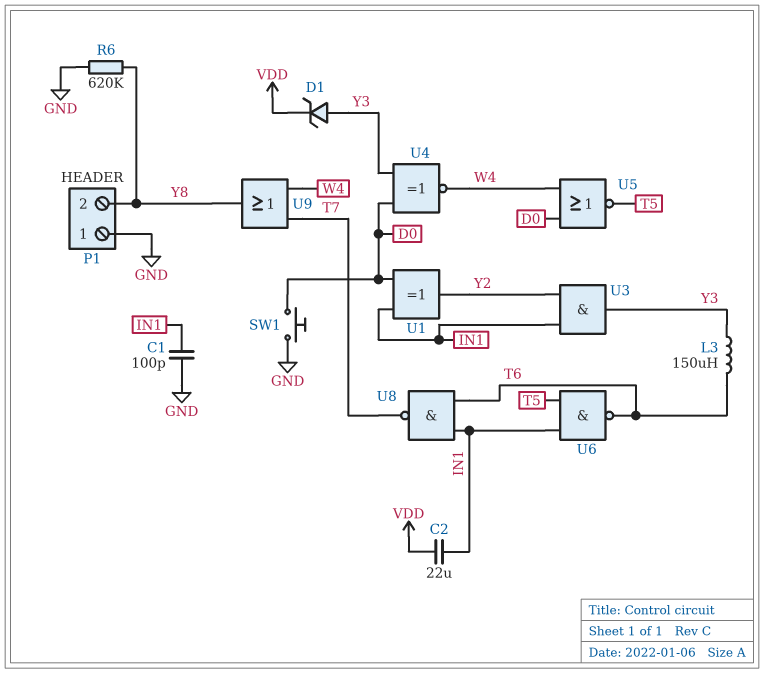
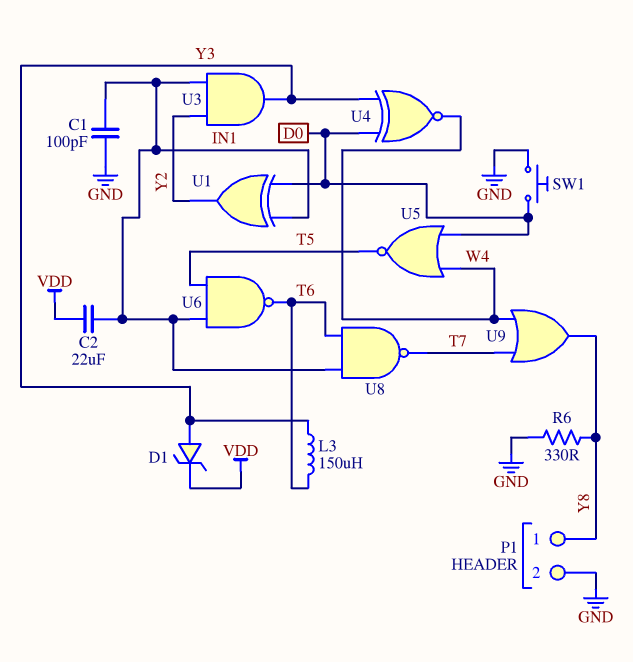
P1 pin 1: GND -> Y8
P1 pin 2: Y8 -> GND
R6: 620k (GND, Y8) -> 330 (GND, Y8)

